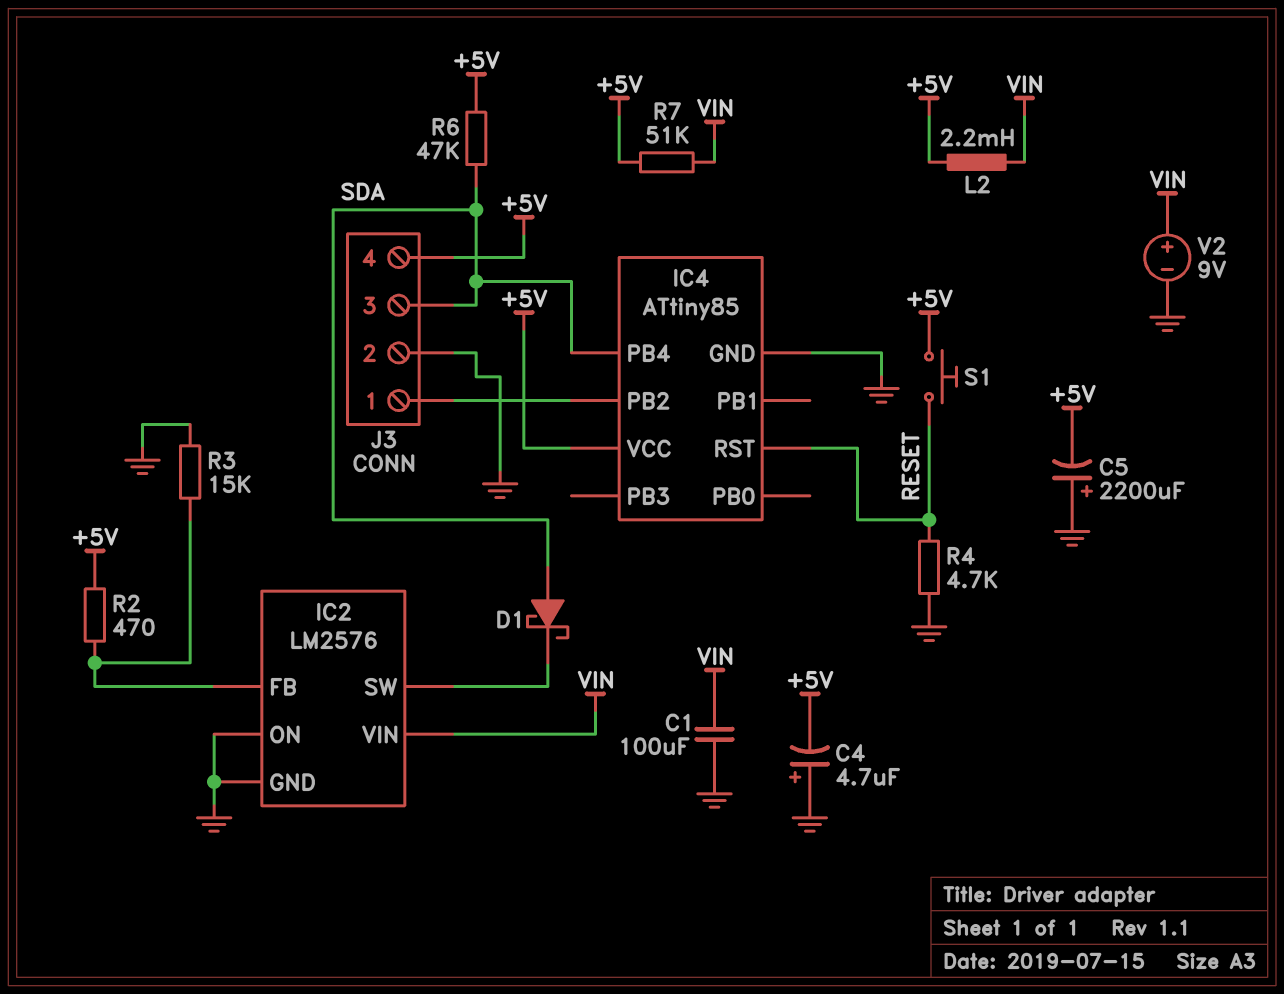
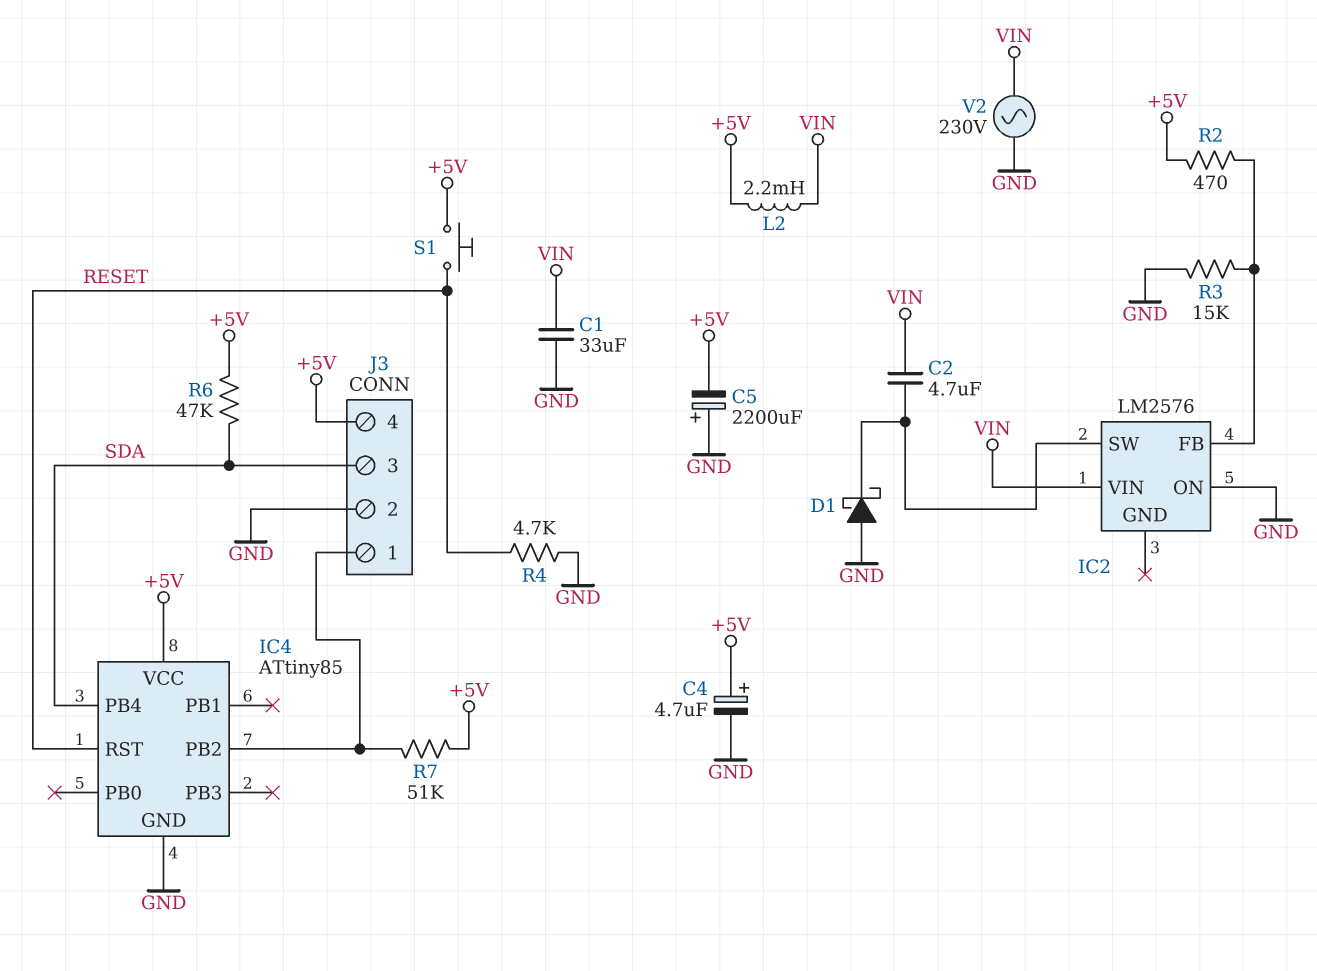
C1: 100uF (GND, VIN) -> 33uF (GND, VIN)
C2: none -> 4.7uF (IC2/SW, VIN)
C4: 4.7uF (plus GND, minus +5V) -> 4.7uF (plus +5V, minus GND)
D1: schottky (A SDA, K IC2/SW) -> schottky (A GND, K IC2/SW)
IC2 pin GND: GND -> none
R7: 51k (+5V, VIN) -> 51k (+5V, IC4/PB2)
V2: 9V (plus VIN, minus GND) -> AC 230V (GND, VIN)

